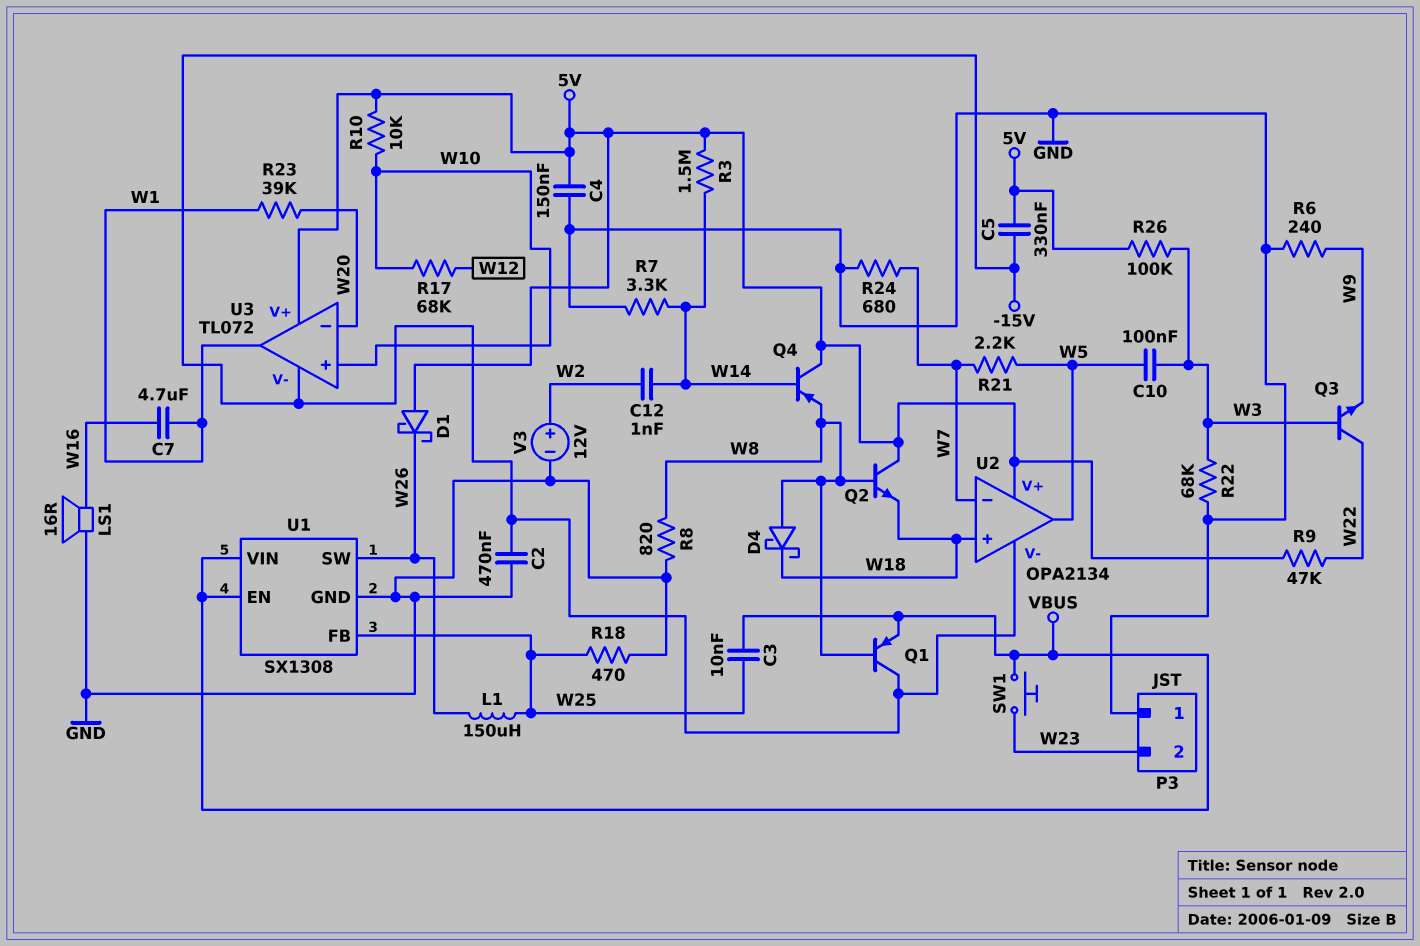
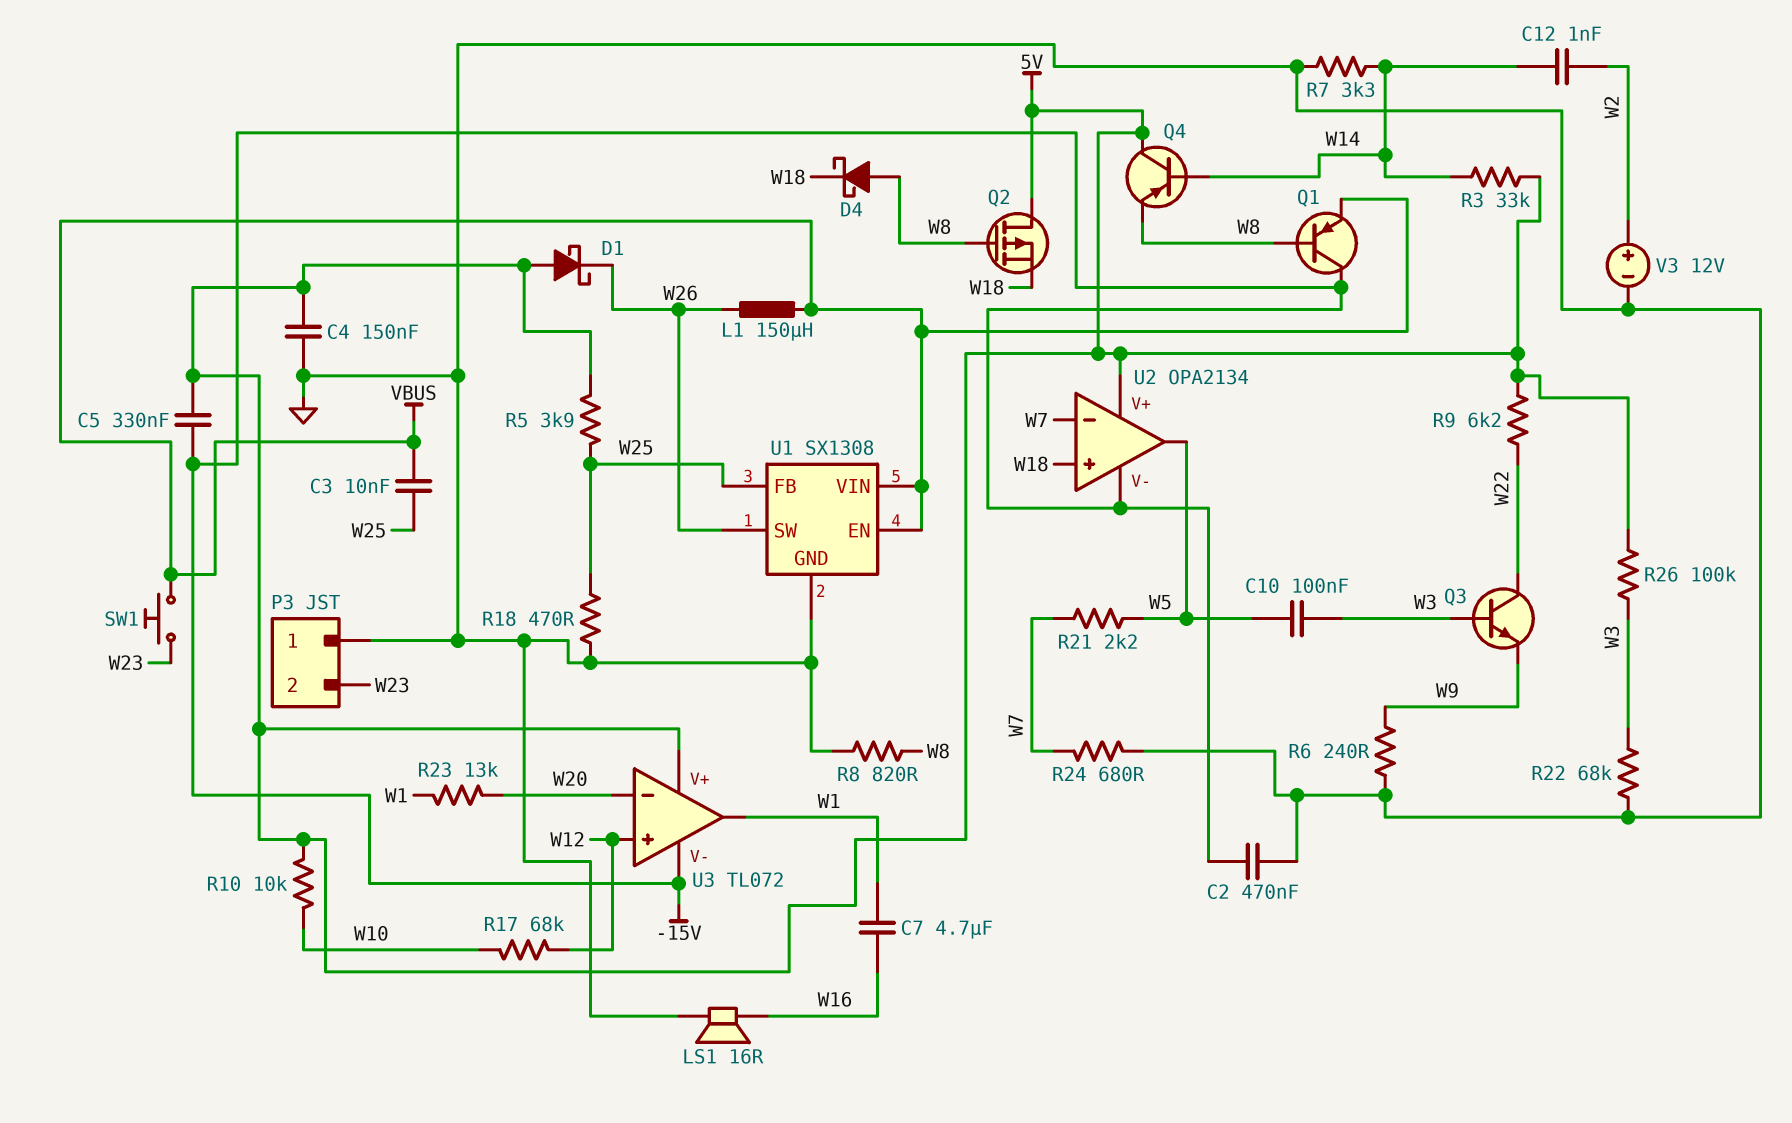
L1: 150uH (W25, W26) -> 150uH (VBUS, W26)
Q2: NPN (B W8, C 5V, E W18) -> PMOS (G W8, D 5V, S W18)
R3: 1.5M (5V, W14) -> 33k (5V, W14)
R5: none -> 3.9k (5V, W25)
R9: 47k (5V, W22) -> 6.2k (5V, W22)
R23: 39k (W1, W20) -> 13k (W1, W20)
U3 pin in+: W10 -> W12

